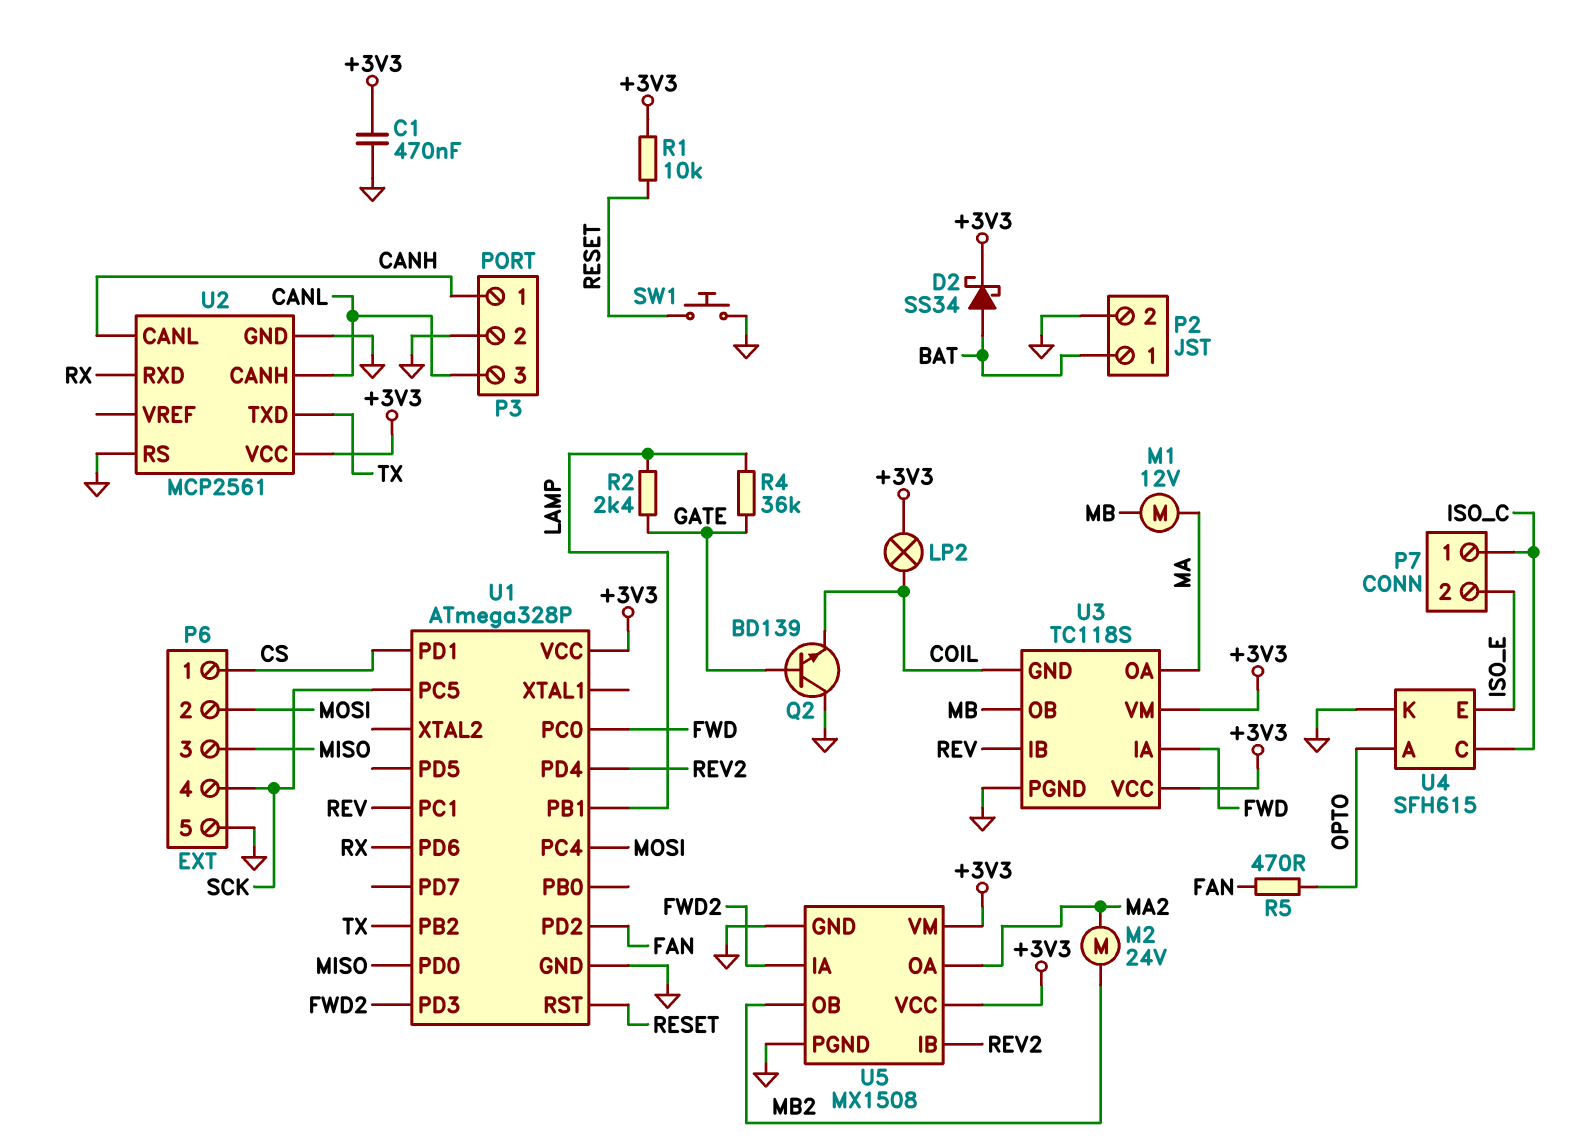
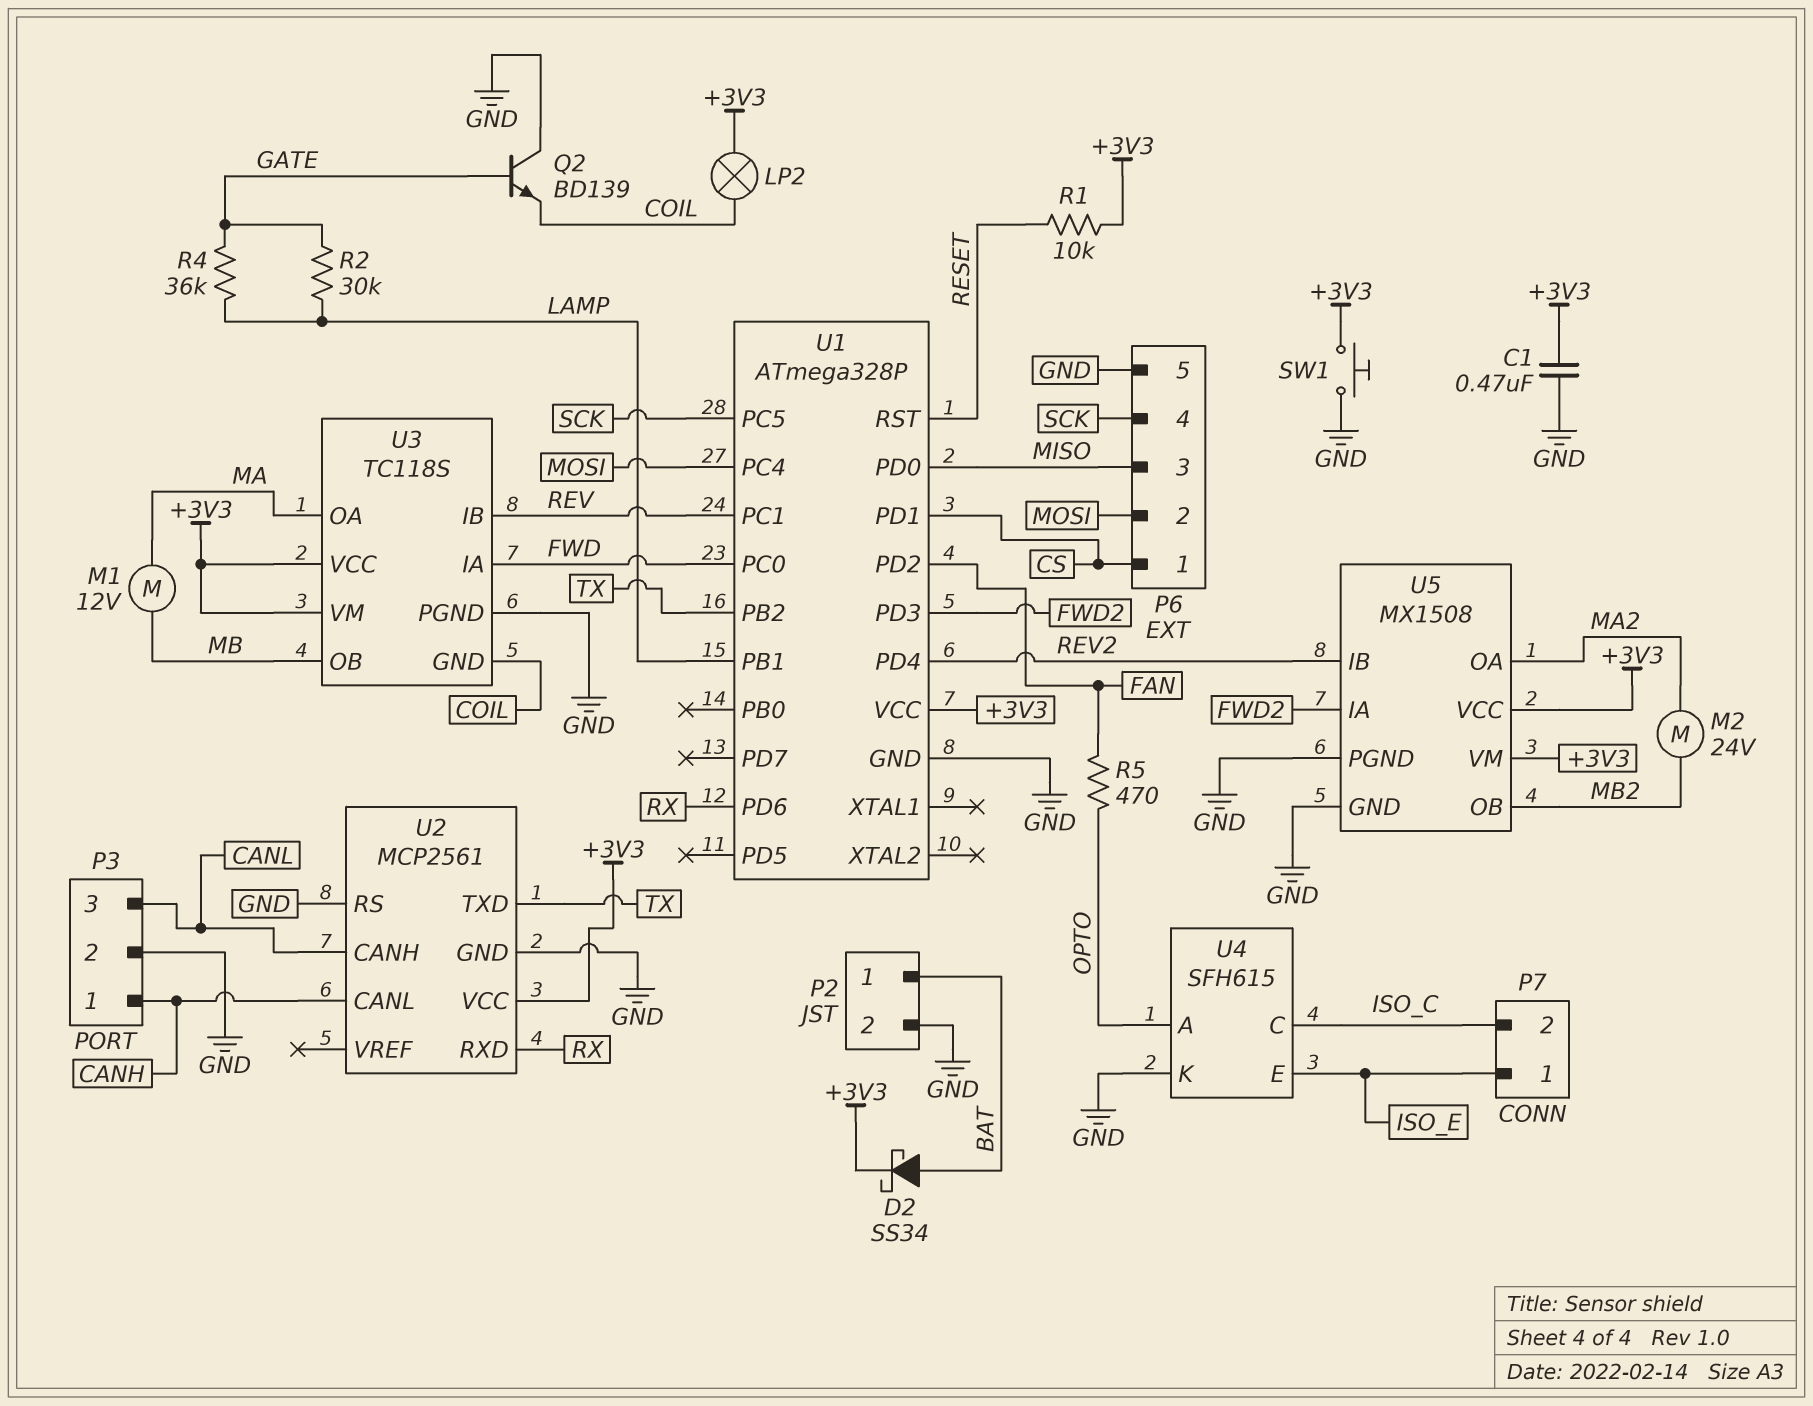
P7 pin 1: ISO_C -> ISO_E
P7 pin 2: ISO_E -> ISO_C
R2: 2.4k (GATE, LAMP) -> 30k (GATE, LAMP)
SW1: button (GND, RESET) -> button (+3V3, GND)

